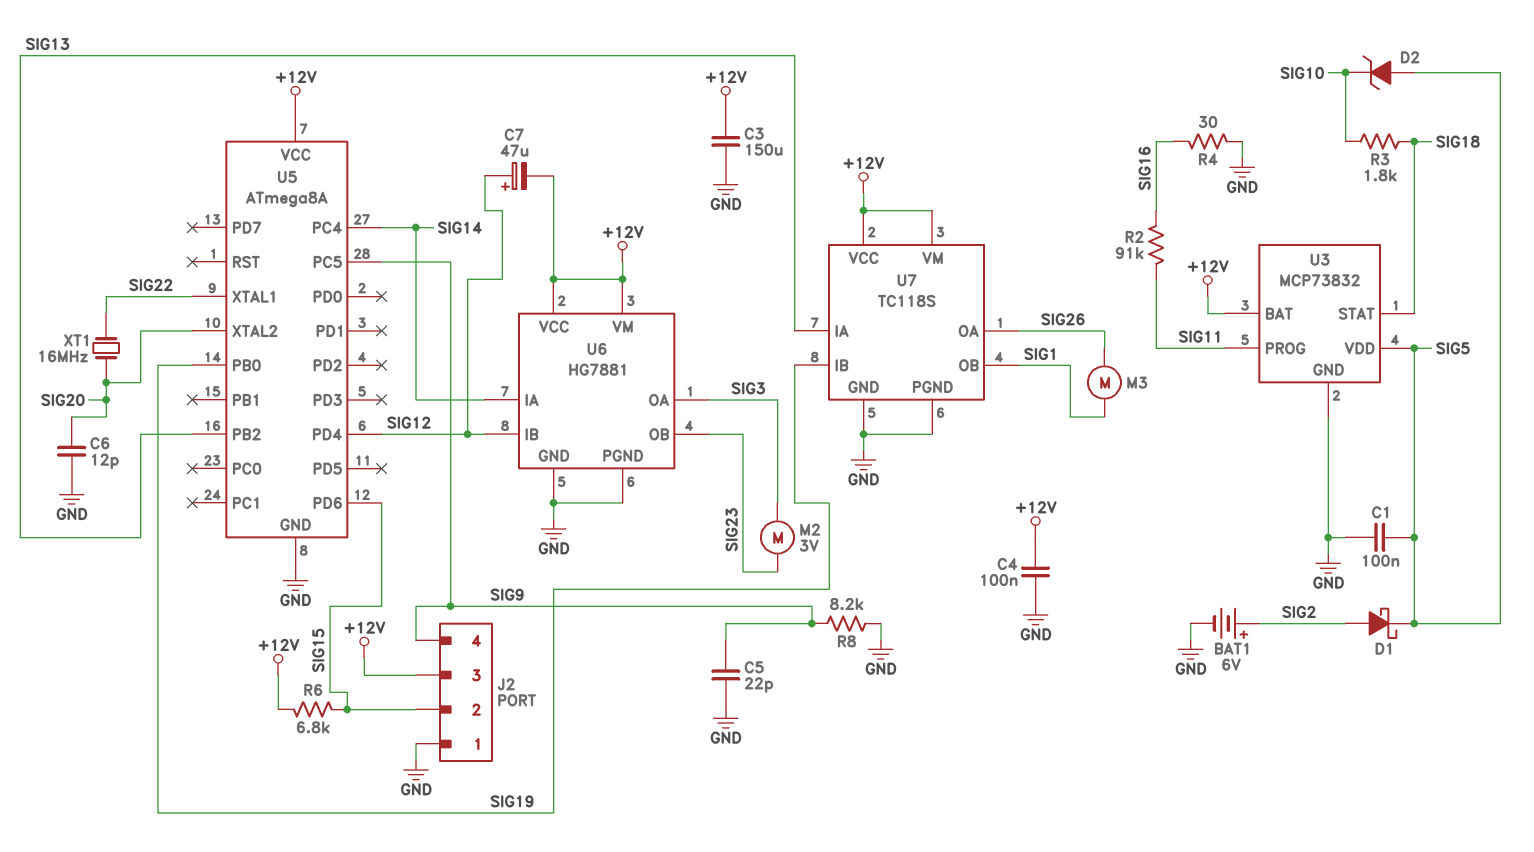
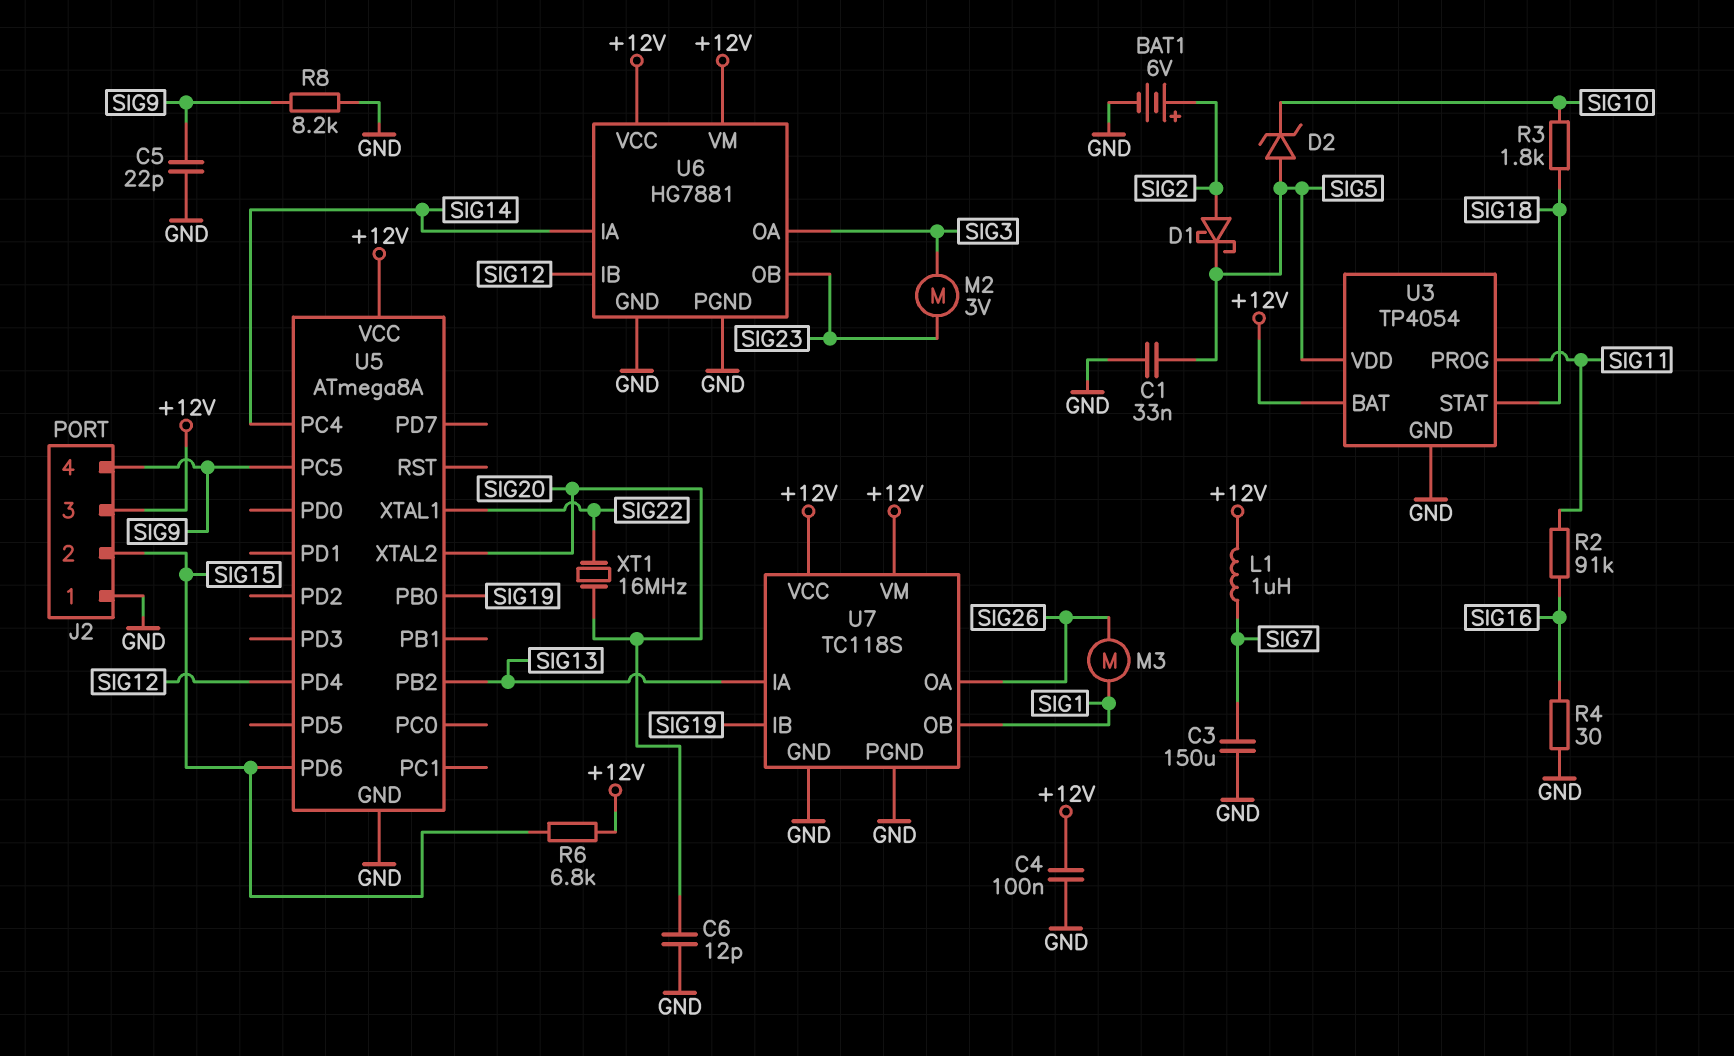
C1: 100nF (GND, SIG5) -> 33nF (GND, SIG5)
C3: 150uF (+12V, GND) -> 150uF (GND, SIG7)
C7: 47uF (plus SIG12, minus +12V) -> none
L1: none -> 1uH (+12V, SIG7)
U3: MCP73832 -> TP4054

